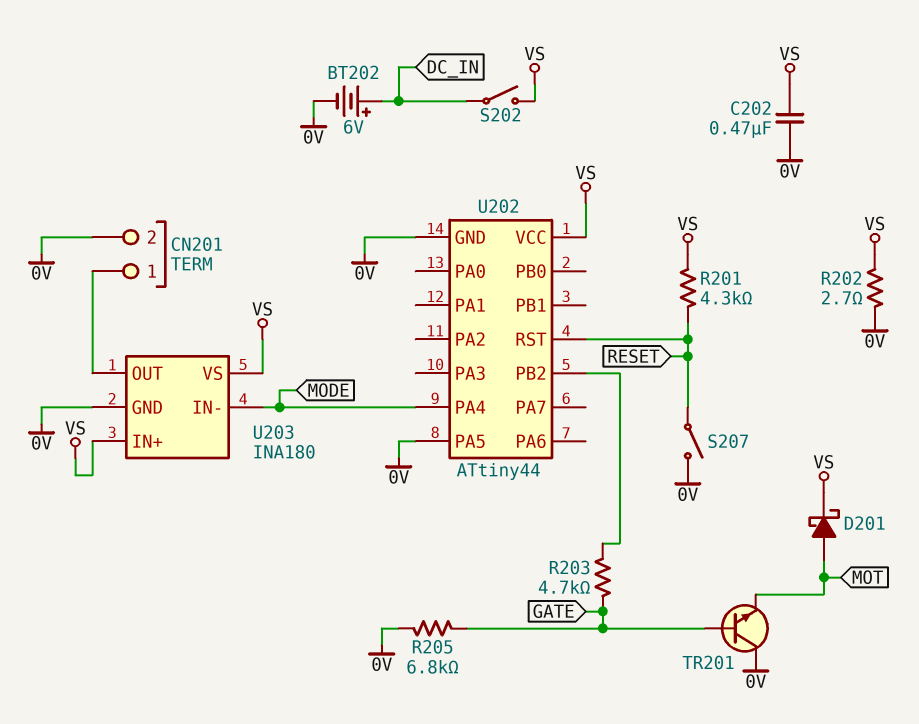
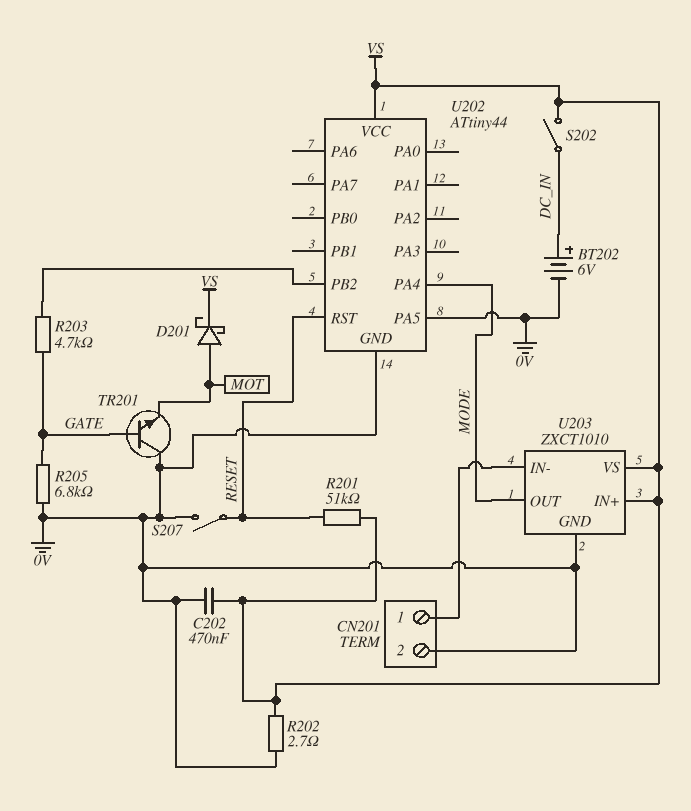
R201: 4.3k (RESET, VS) -> 51k (RESET, VS)
U203: INA180 -> ZXCT1010
U203 pin IN-: MODE -> CN201/1
U203 pin OUT: CN201/1 -> MODE

